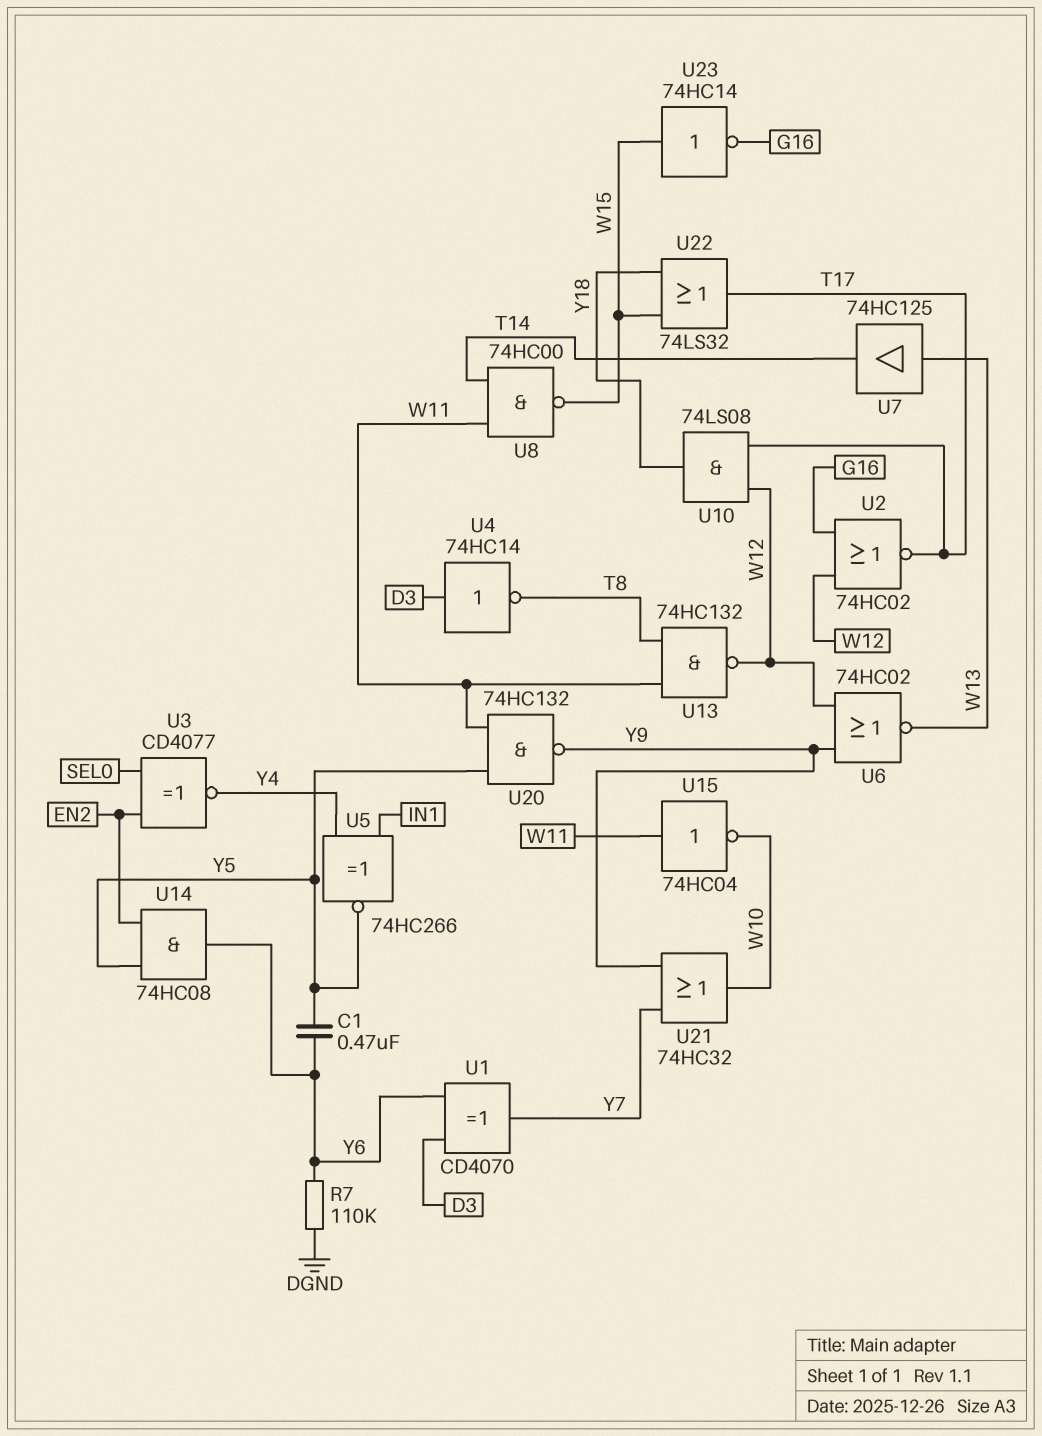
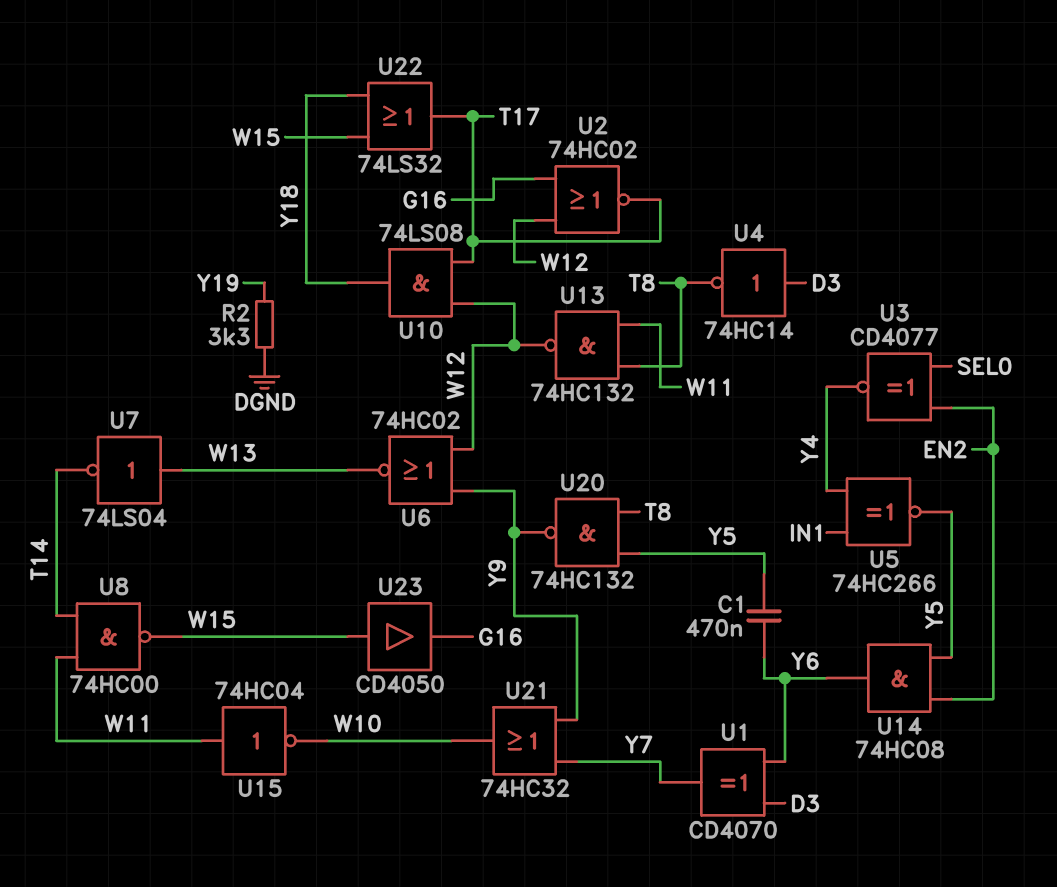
R2: none -> 3.3k (DGND, Y19)
R7: 110k (DGND, Y6) -> none
U7: buffer 74HC125 (in W13, out T14) -> NOT 74LS04 (in W13, out T14)
U20: NAND 74HC132 (in W11, in Y5, out Y9) -> NAND 74HC132 (in T8, in Y5, out Y9)
U23: NOT 74HC14 (in W15, out G16) -> buffer CD4050 (in W15, out G16)

